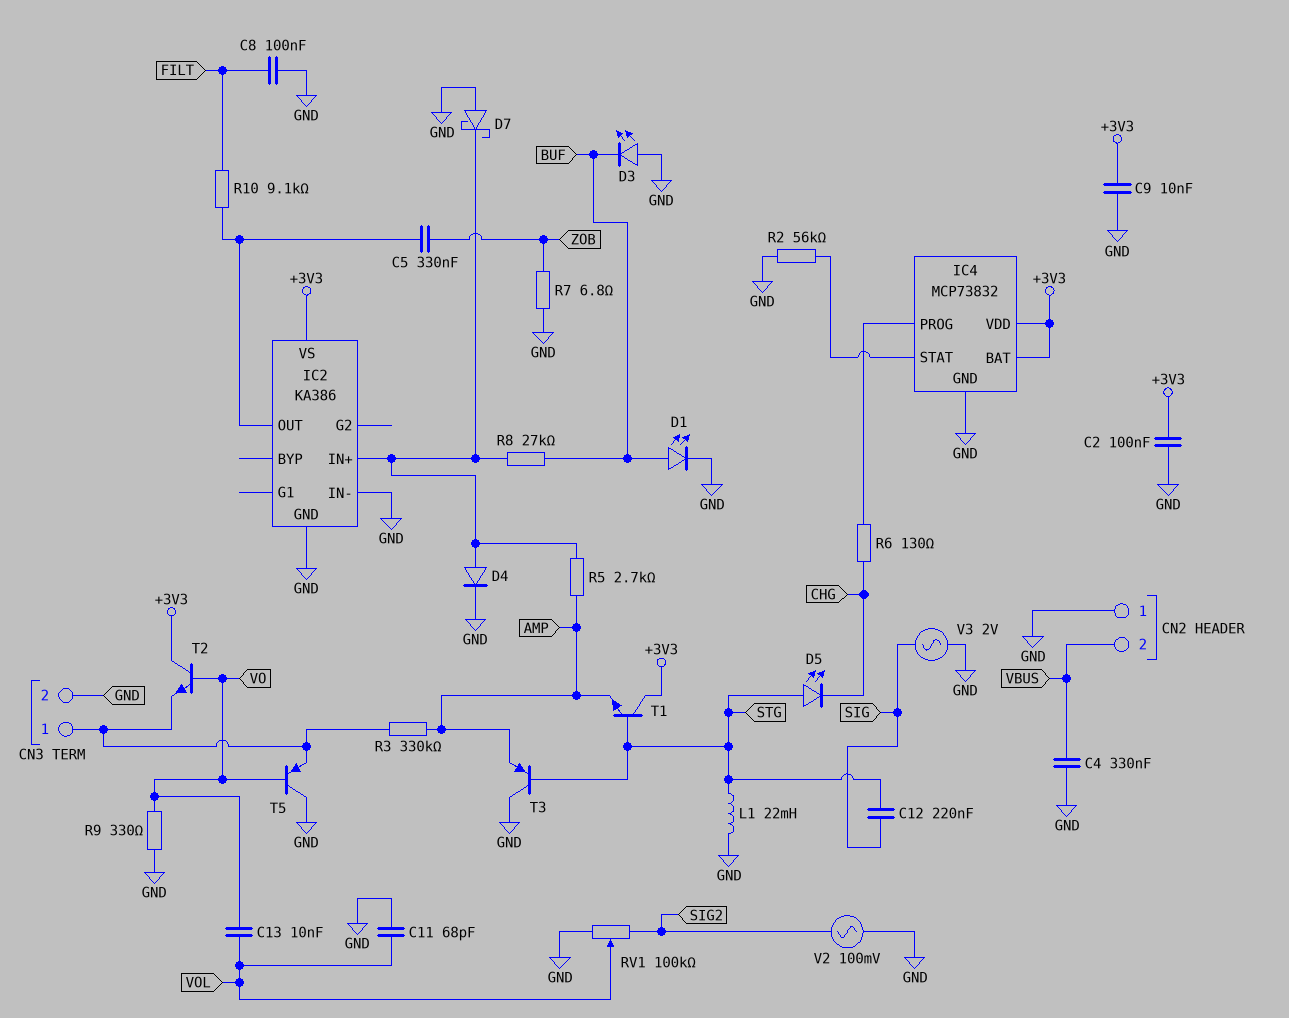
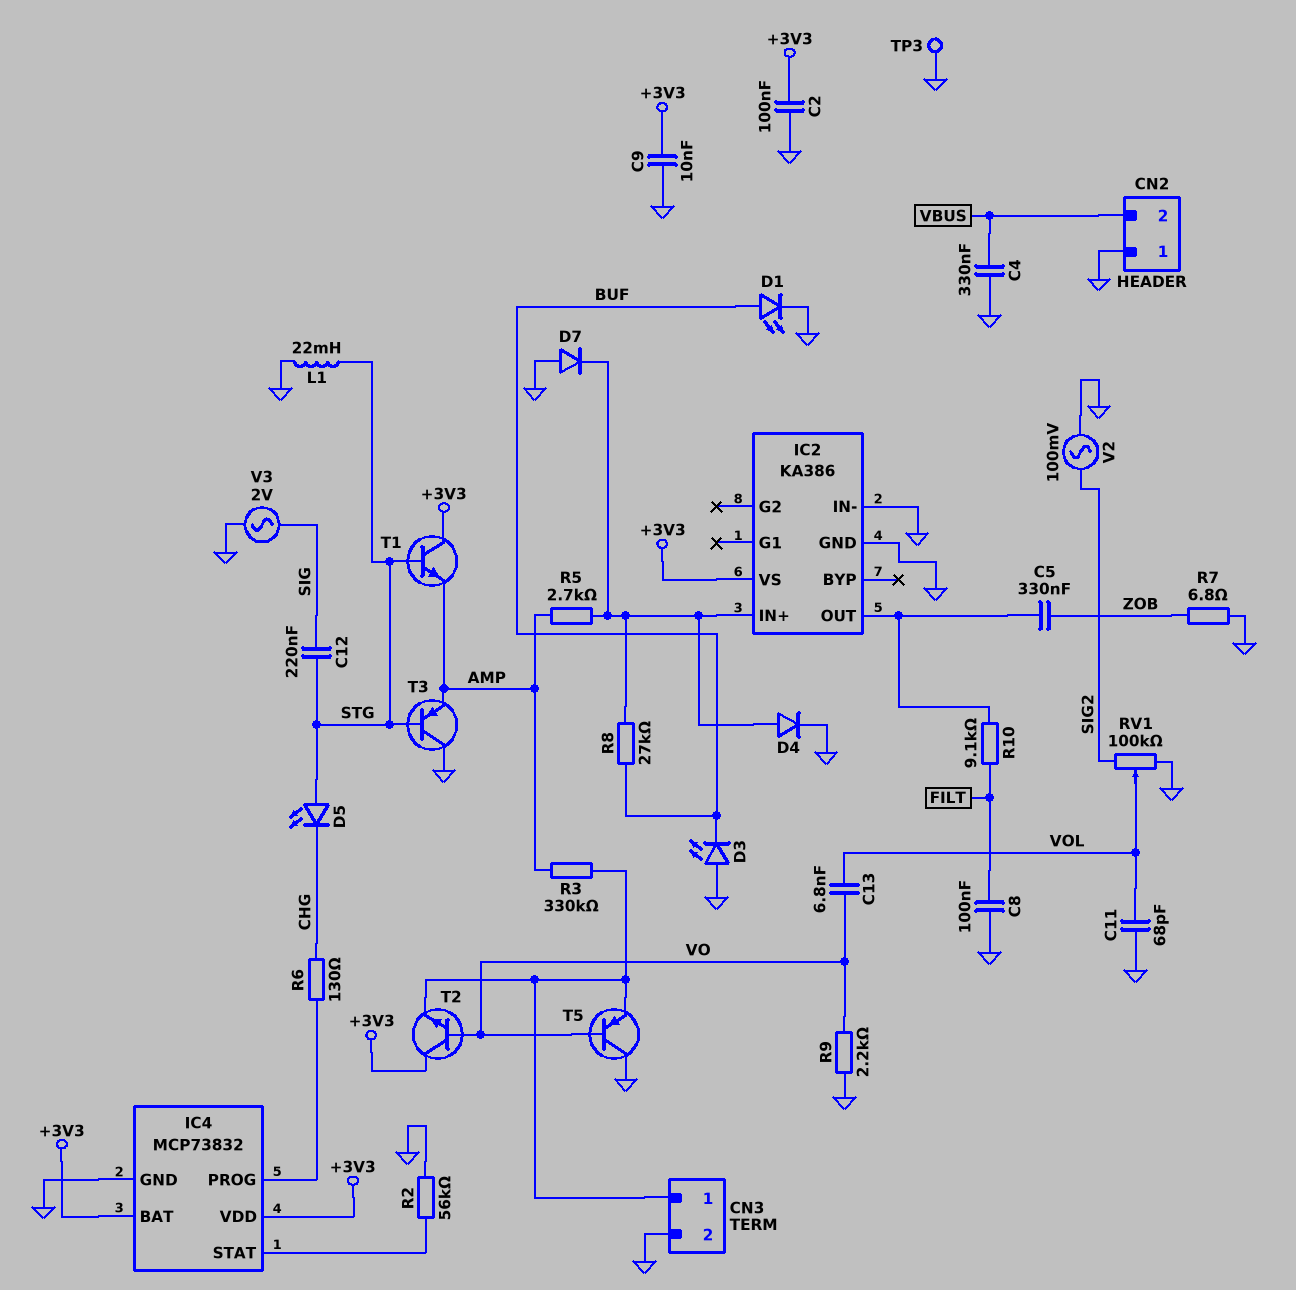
C13: 10nF (VO, VOL) -> 6.8nF (VO, VOL)
D7: schottky (A GND, K IC2/IN+) -> diode (A GND, K IC2/IN+)
R9: 330 (GND, VO) -> 2.2k (GND, VO)
TP3: none -> test point (GND)

